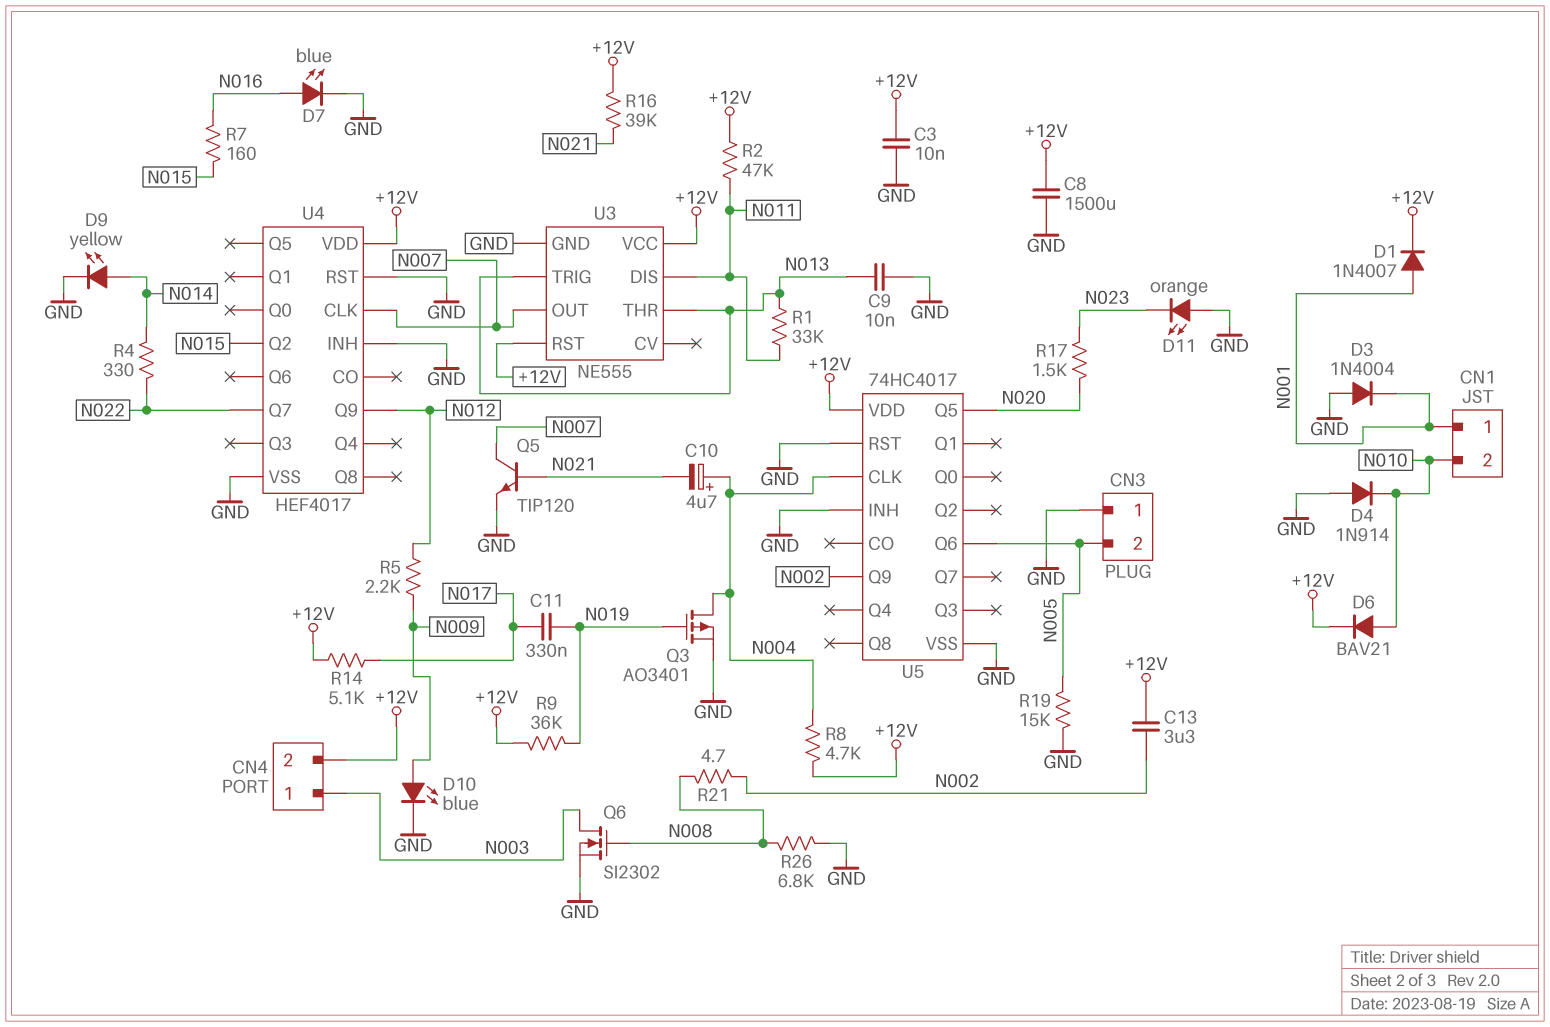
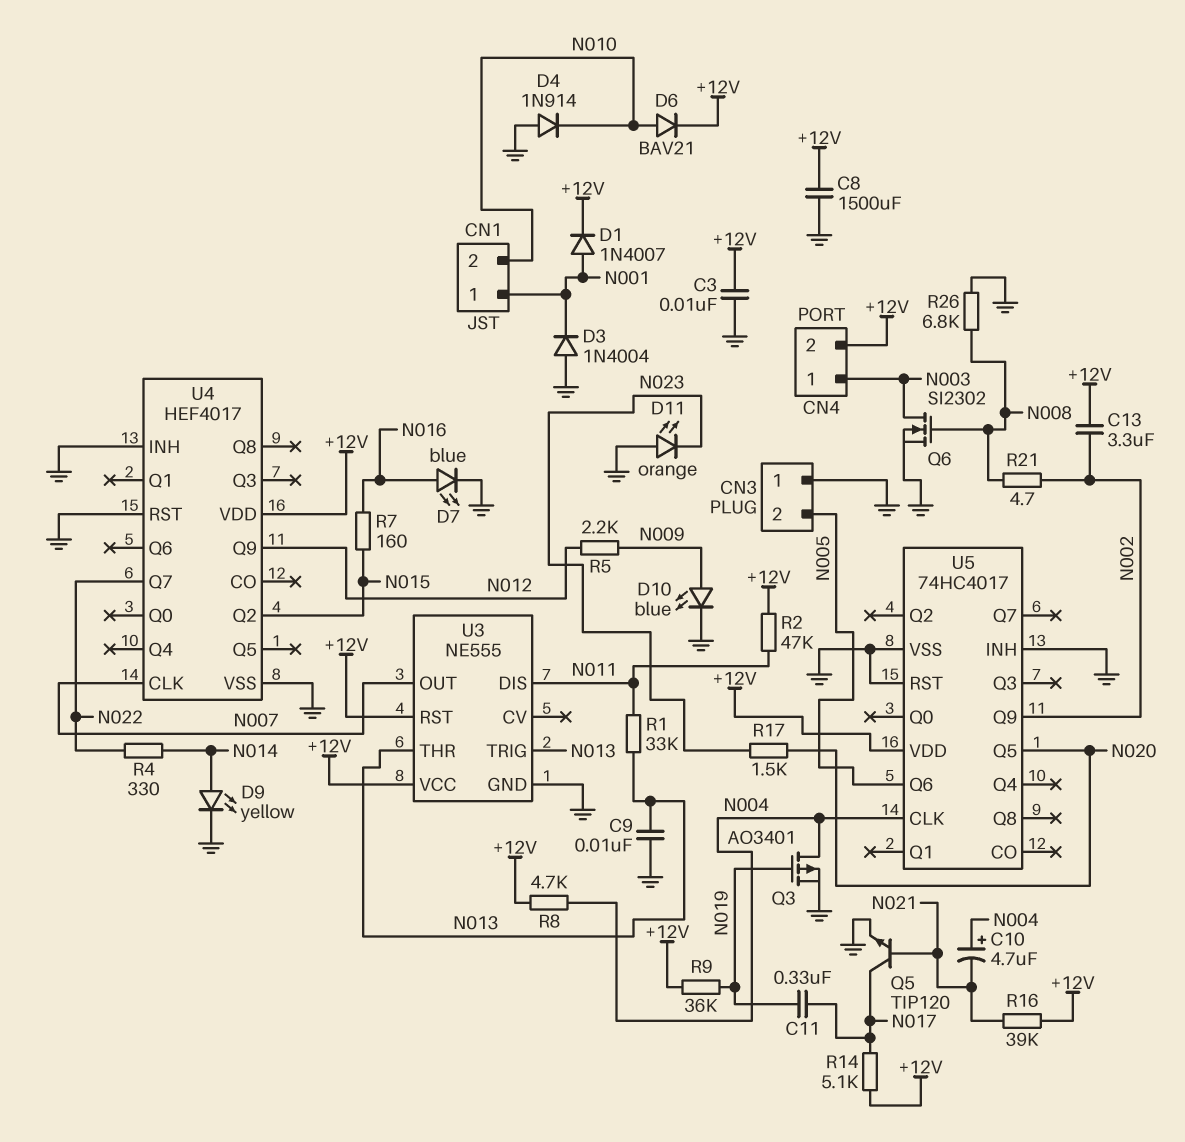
Q5: NPN TIP120 (B N021, C N007, E GND) -> NPN TIP120 (B N021, C N017, E GND)
R19: 15k (GND, N005) -> none

